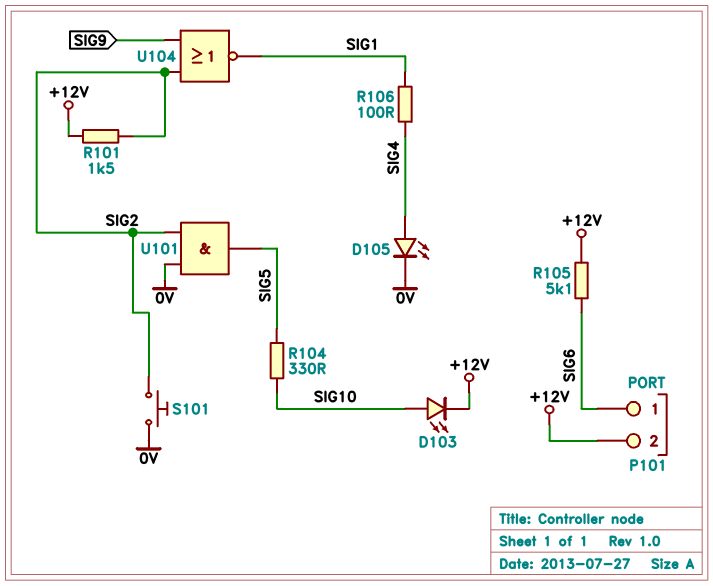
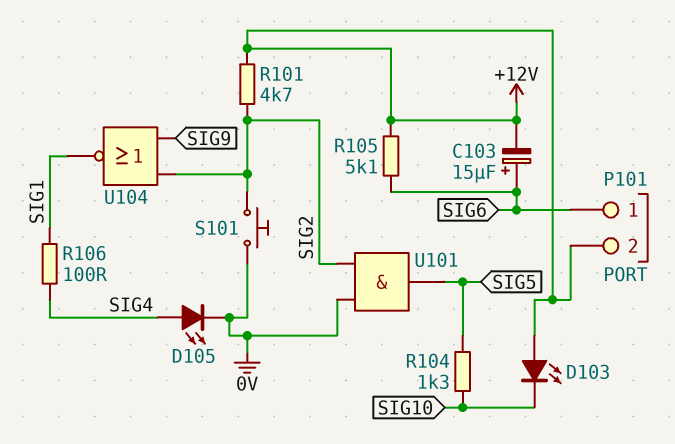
C103: none -> 15uF (plus SIG6, minus +12V)
D103: LED (A SIG10, K +12V) -> LED (A +12V, K SIG10)
R101: 1.5k (+12V, SIG2) -> 4.7k (+12V, SIG2)
R104: 330 (SIG5, SIG10) -> 1.3k (SIG5, SIG10)

